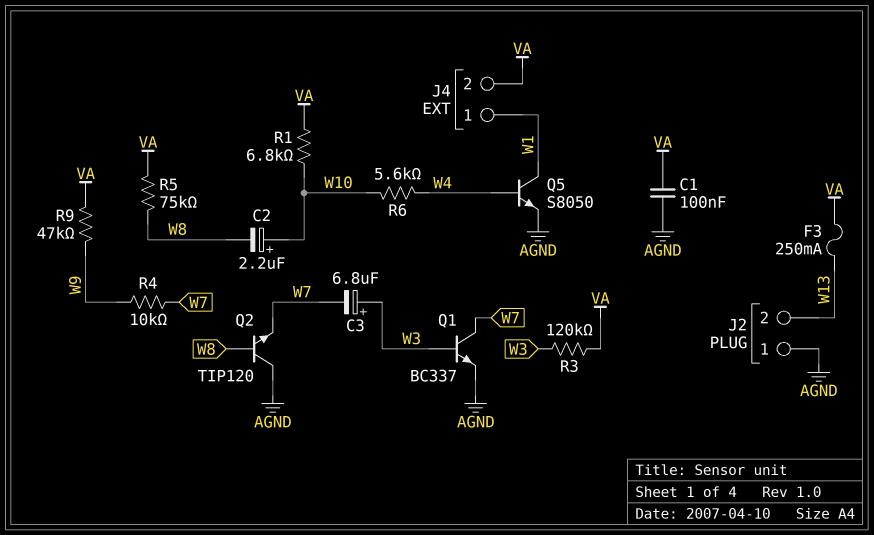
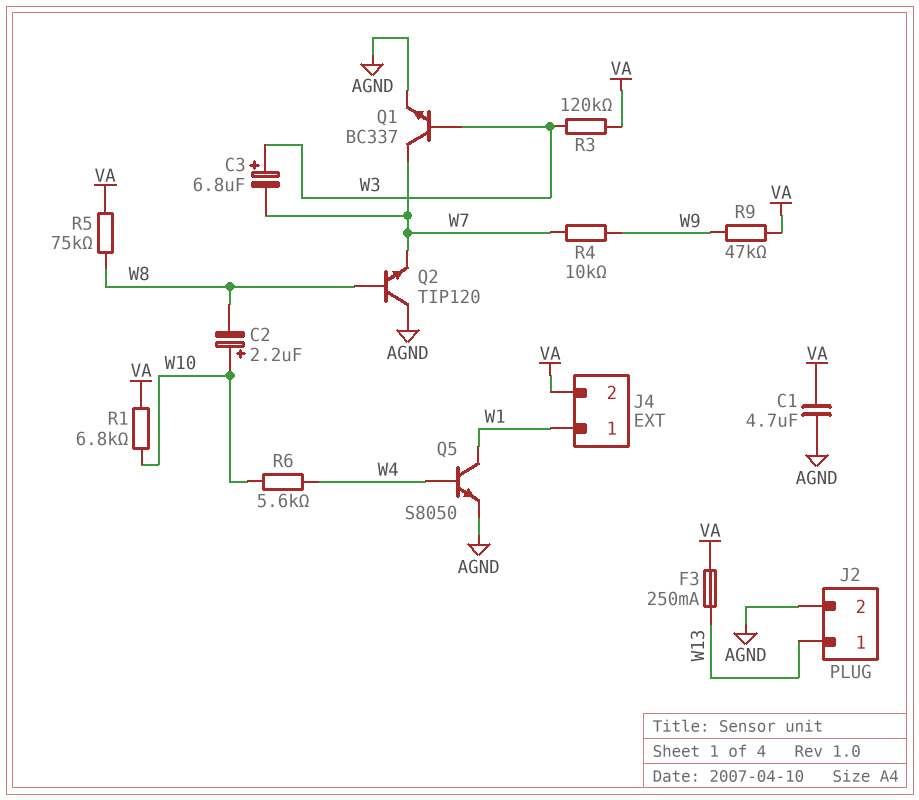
C1: 100nF (AGND, VA) -> 4.7uF (AGND, VA)
J2 pin 1: AGND -> W13
J2 pin 2: W13 -> AGND

